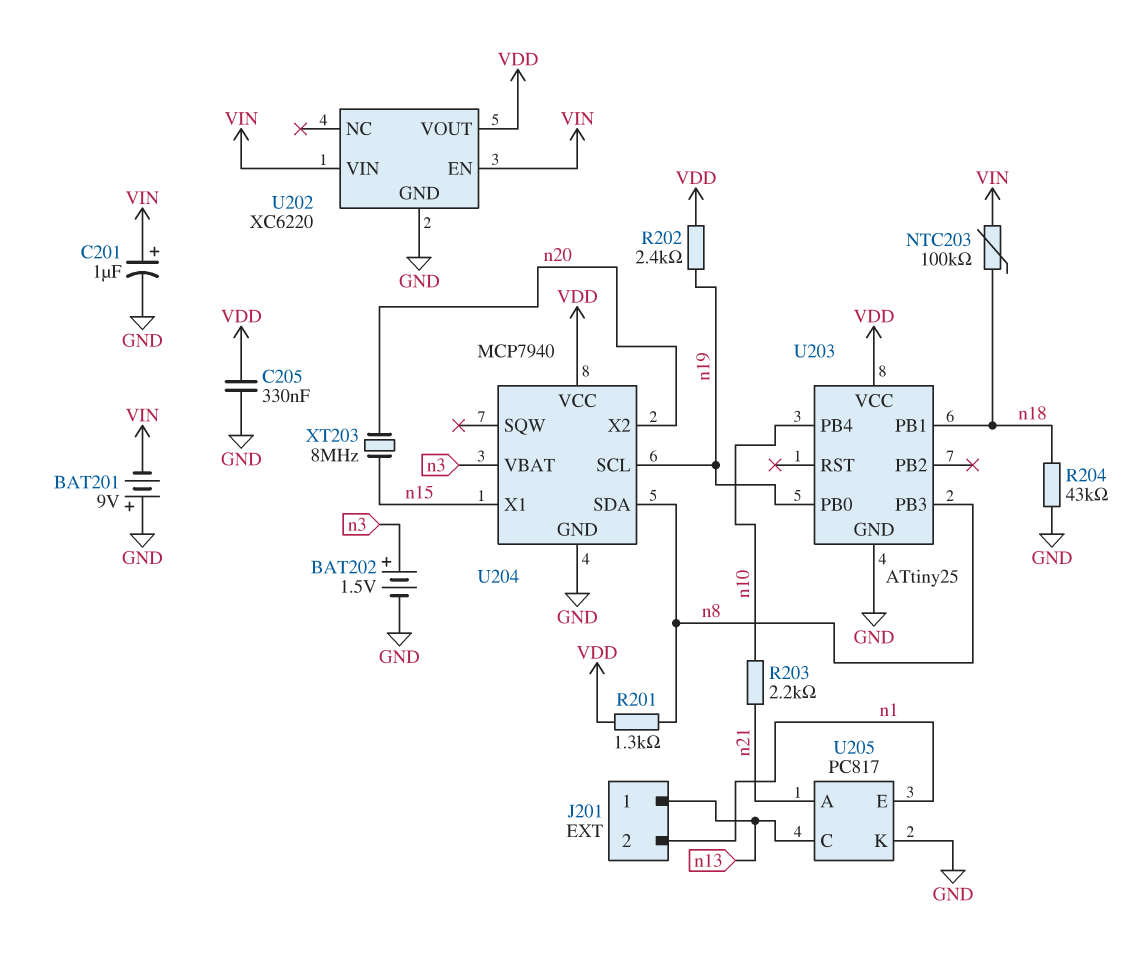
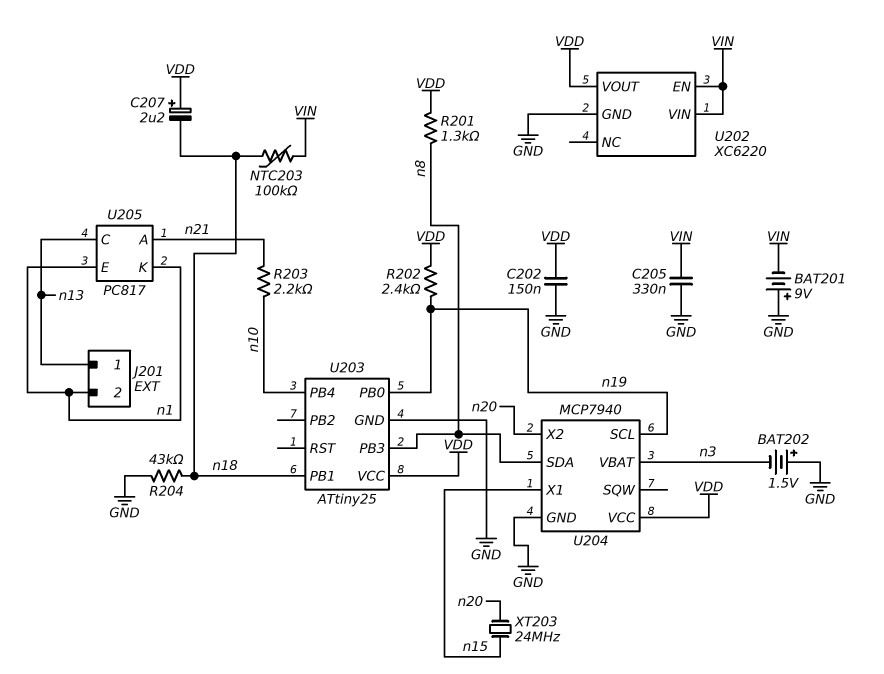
BAT202: 1.5V (plus n3, minus GND) -> 1.5V (plus GND, minus n3)
C201: 1uF (plus VIN, minus GND) -> none
C202: none -> 150nF (GND, VDD)
C205: 330nF (GND, VDD) -> 330nF (GND, VIN)
C207: none -> 2.2uF (plus VDD, minus n18)
U205 pin K: GND -> n1
XT203: 8MHz (n15, n20) -> 24MHz (n15, n20)

